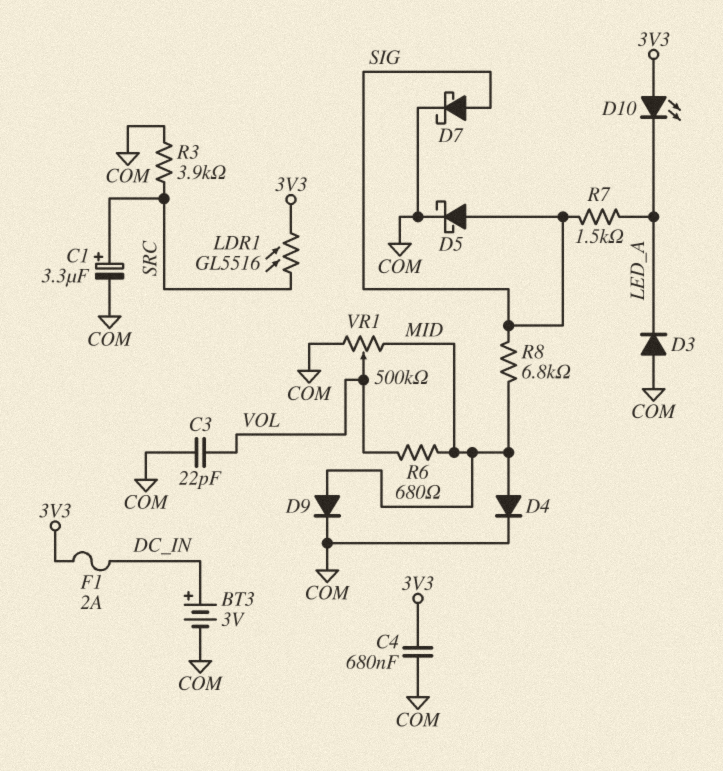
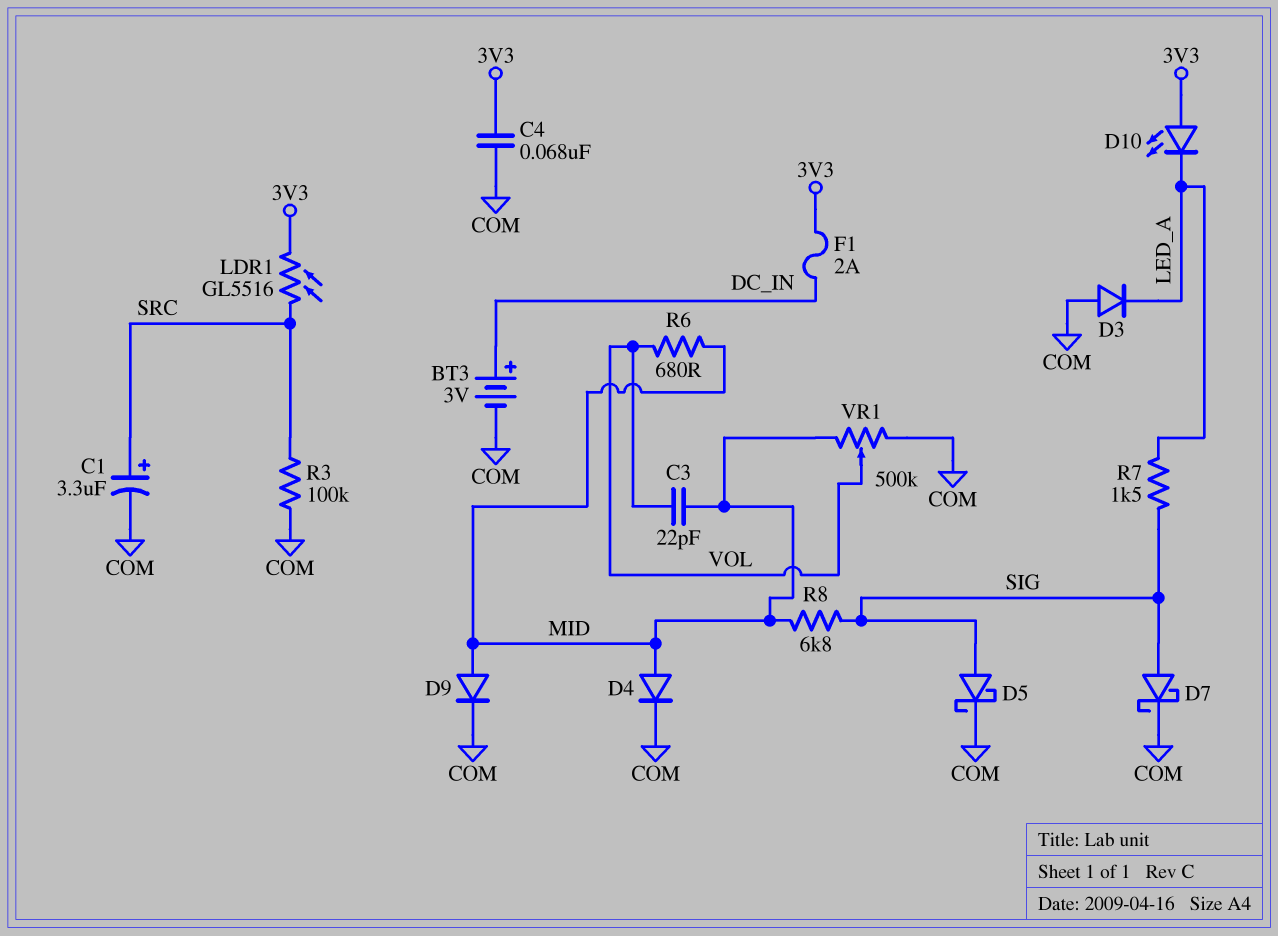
C3: 22pF (COM, VOL) -> 22pF (MID, VOL)
C4: 680nF (3V3, COM) -> 68nF (3V3, COM)
R3: 3.9k (COM, SRC) -> 100k (COM, SRC)

